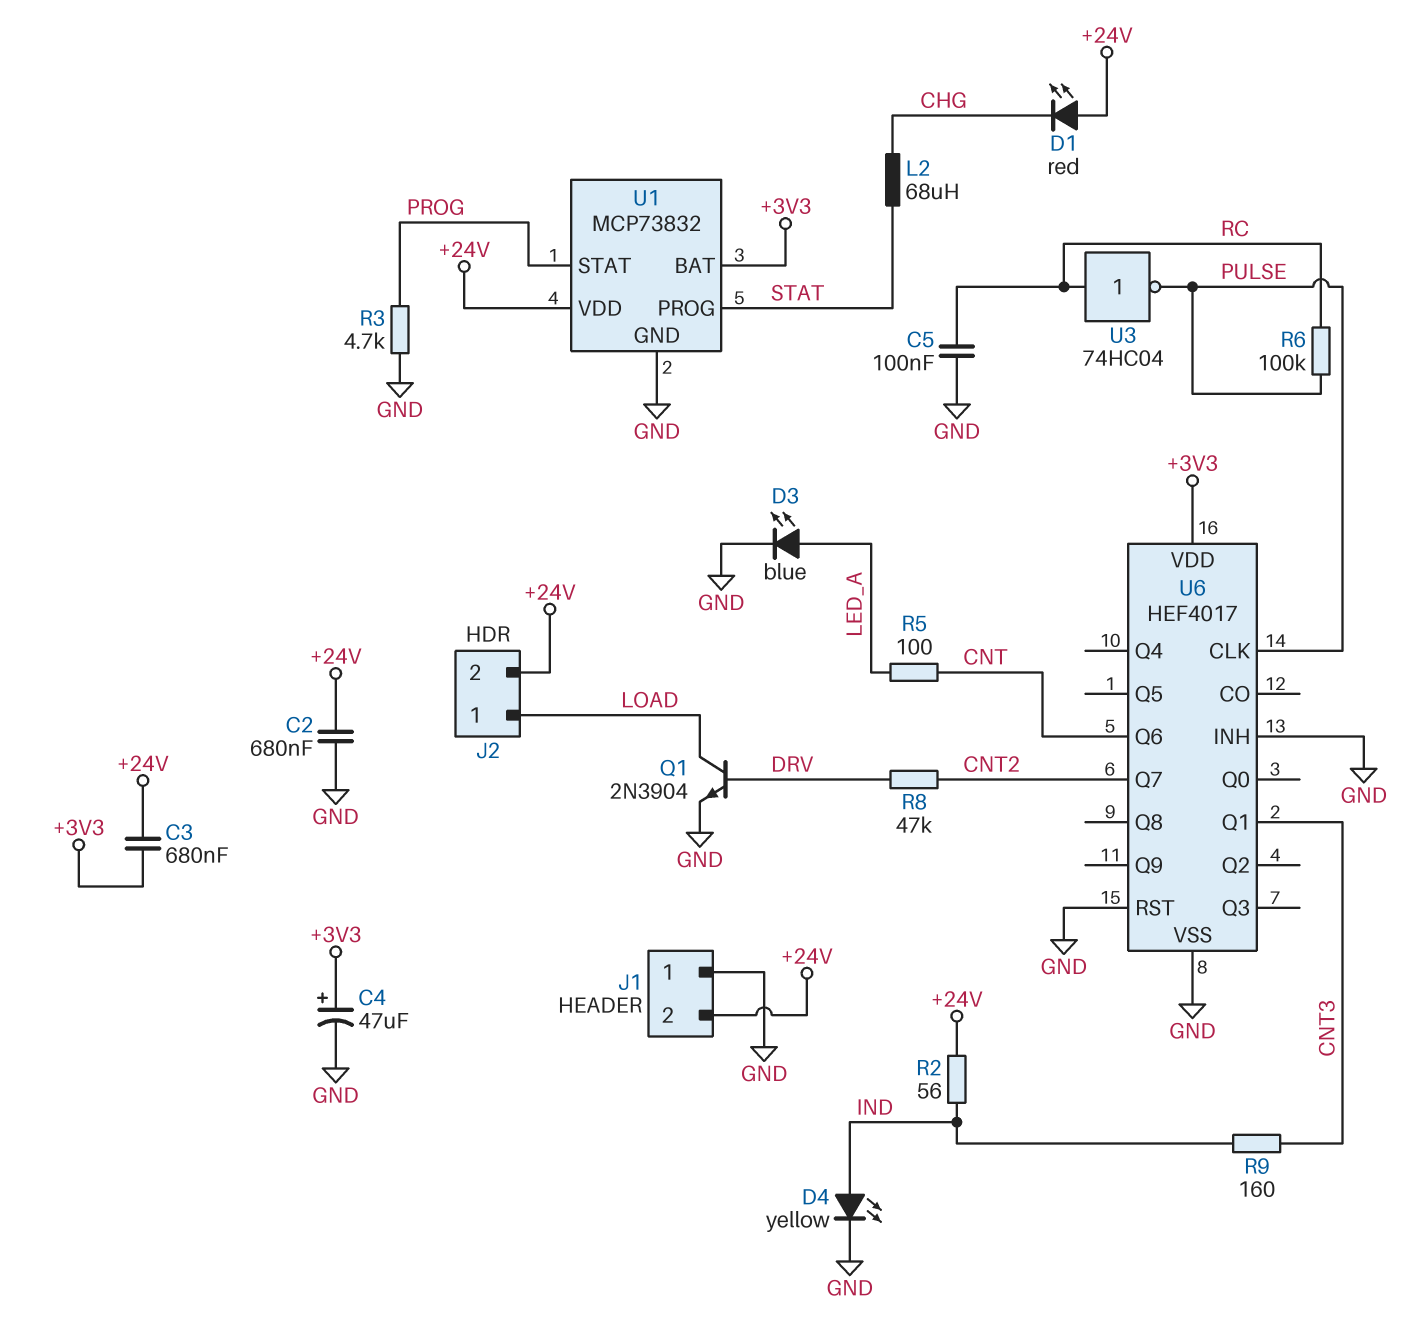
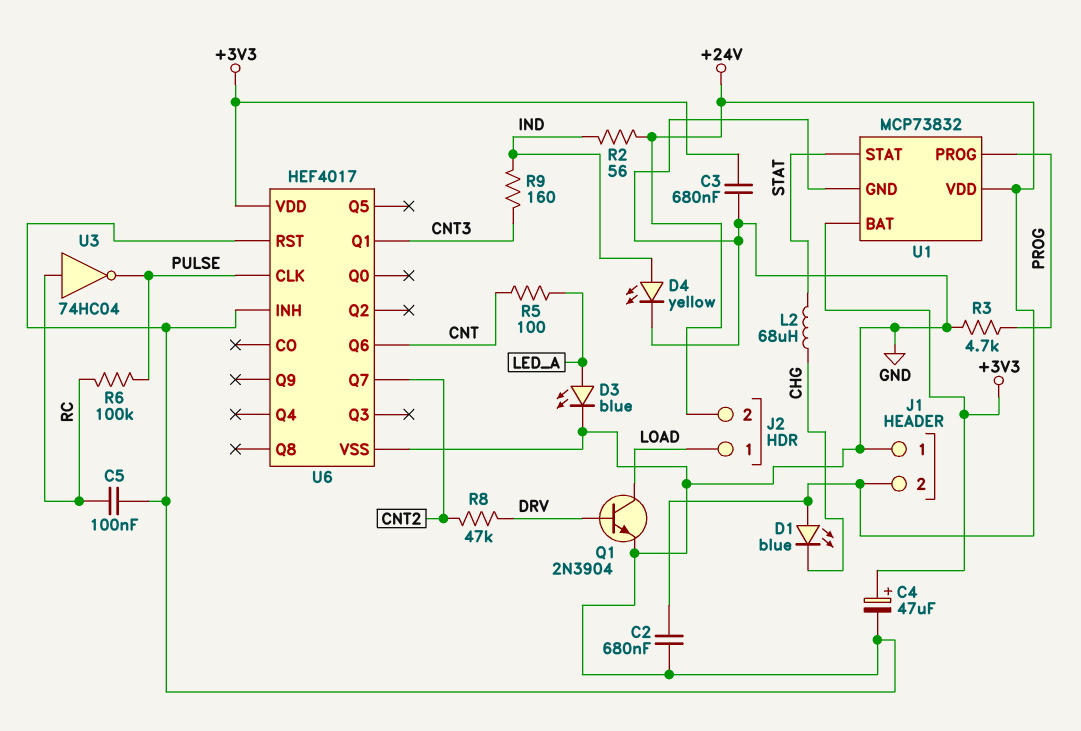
C3: 680nF (+3V3, +24V) -> 680nF (+3V3, GND)
D1: LED red (A +24V, K CHG) -> LED blue (A +24V, K CHG)
U1 pin PROG: STAT -> PROG
U1 pin STAT: PROG -> STAT

